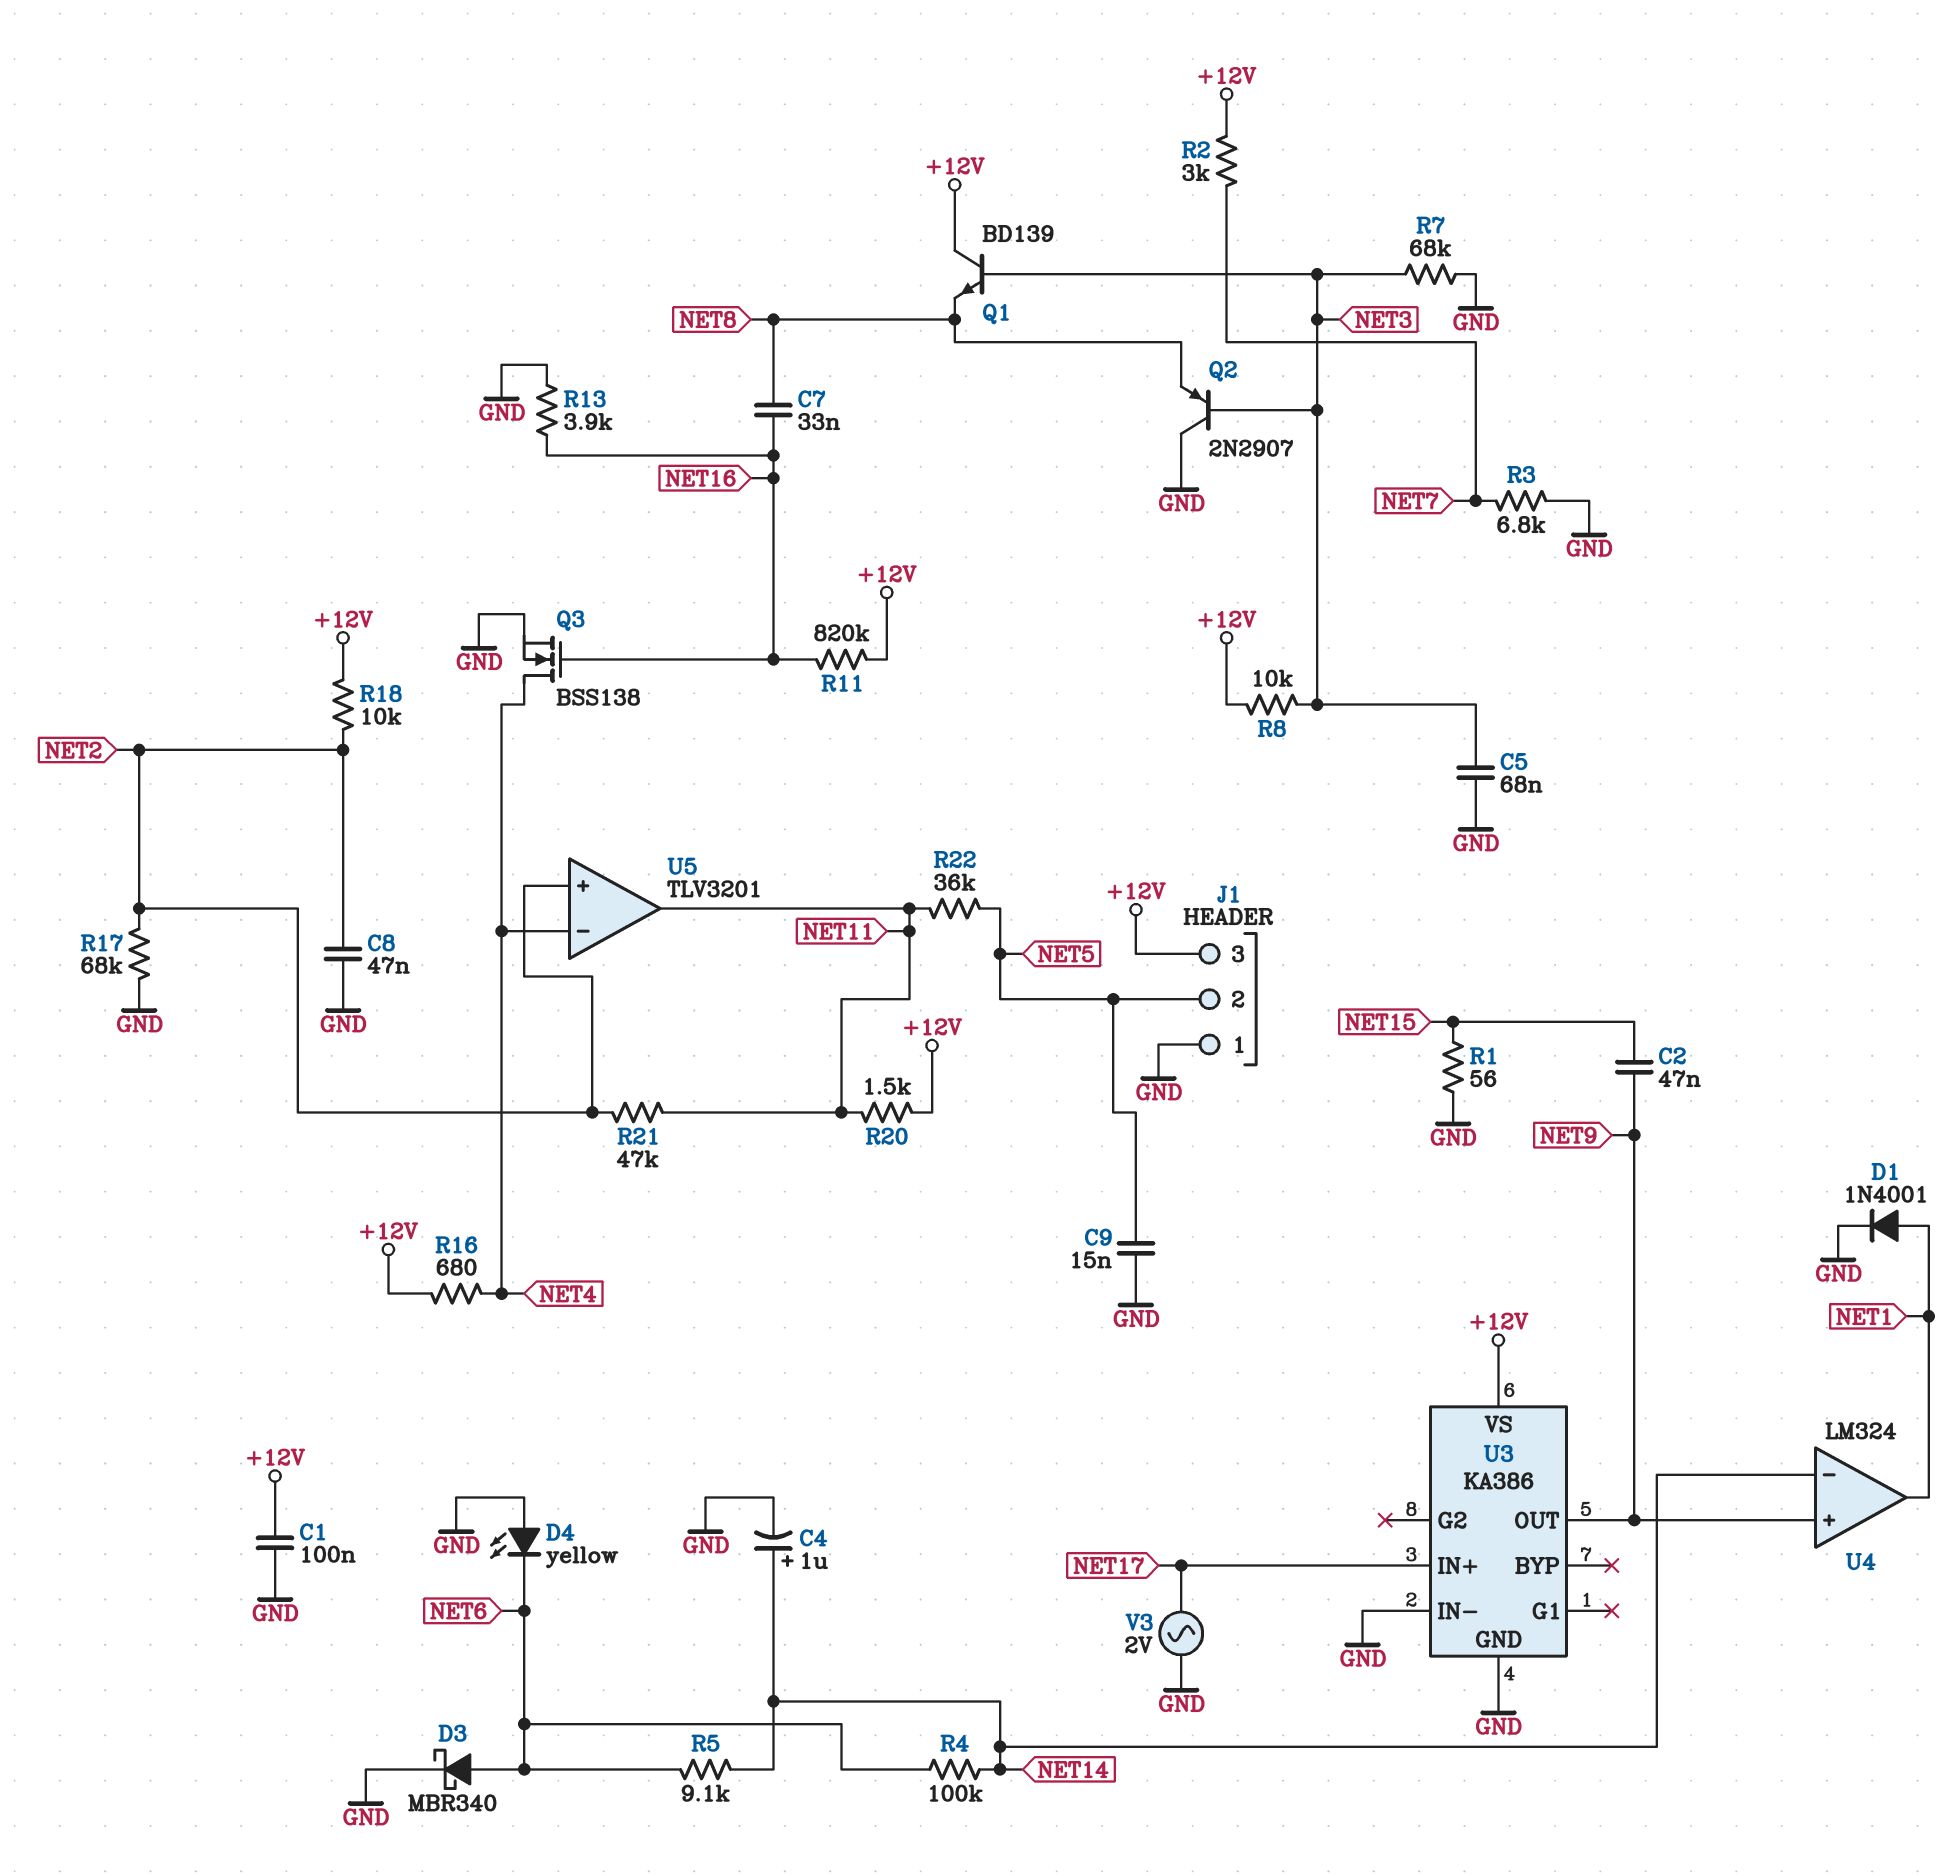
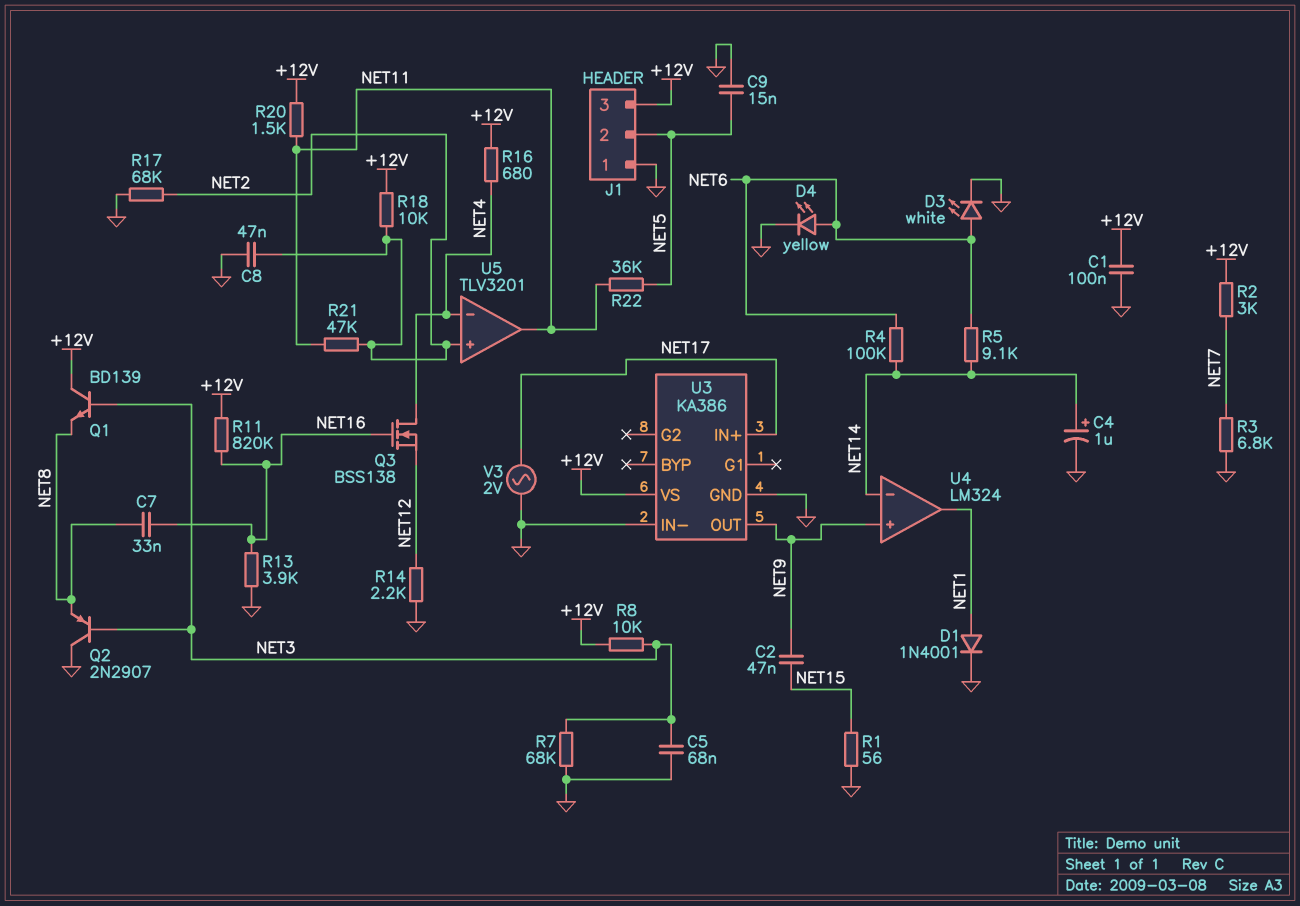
D3: schottky MBR340 (A NET6, K GND) -> LED white (A NET6, K GND)
D4: LED yellow (A GND, K NET6) -> LED yellow (A NET6, K GND)
Q3: NMOS BSS138 (G NET16, D NET4, S GND) -> NMOS BSS138 (G NET16, D NET4, S NET12)
R14: none -> 2.2k (GND, NET12)

